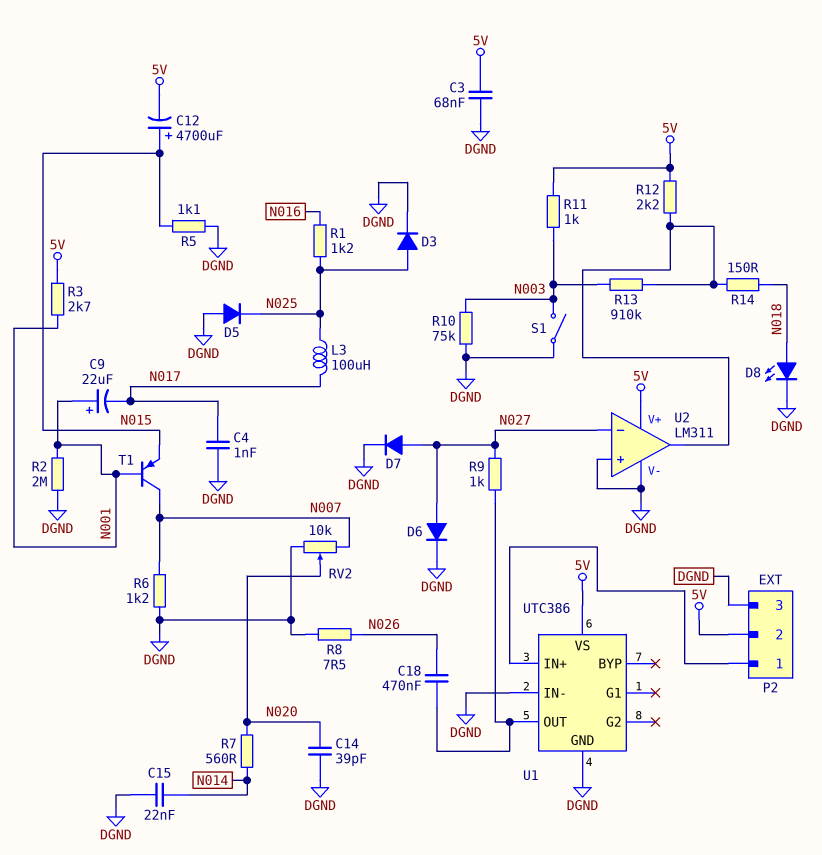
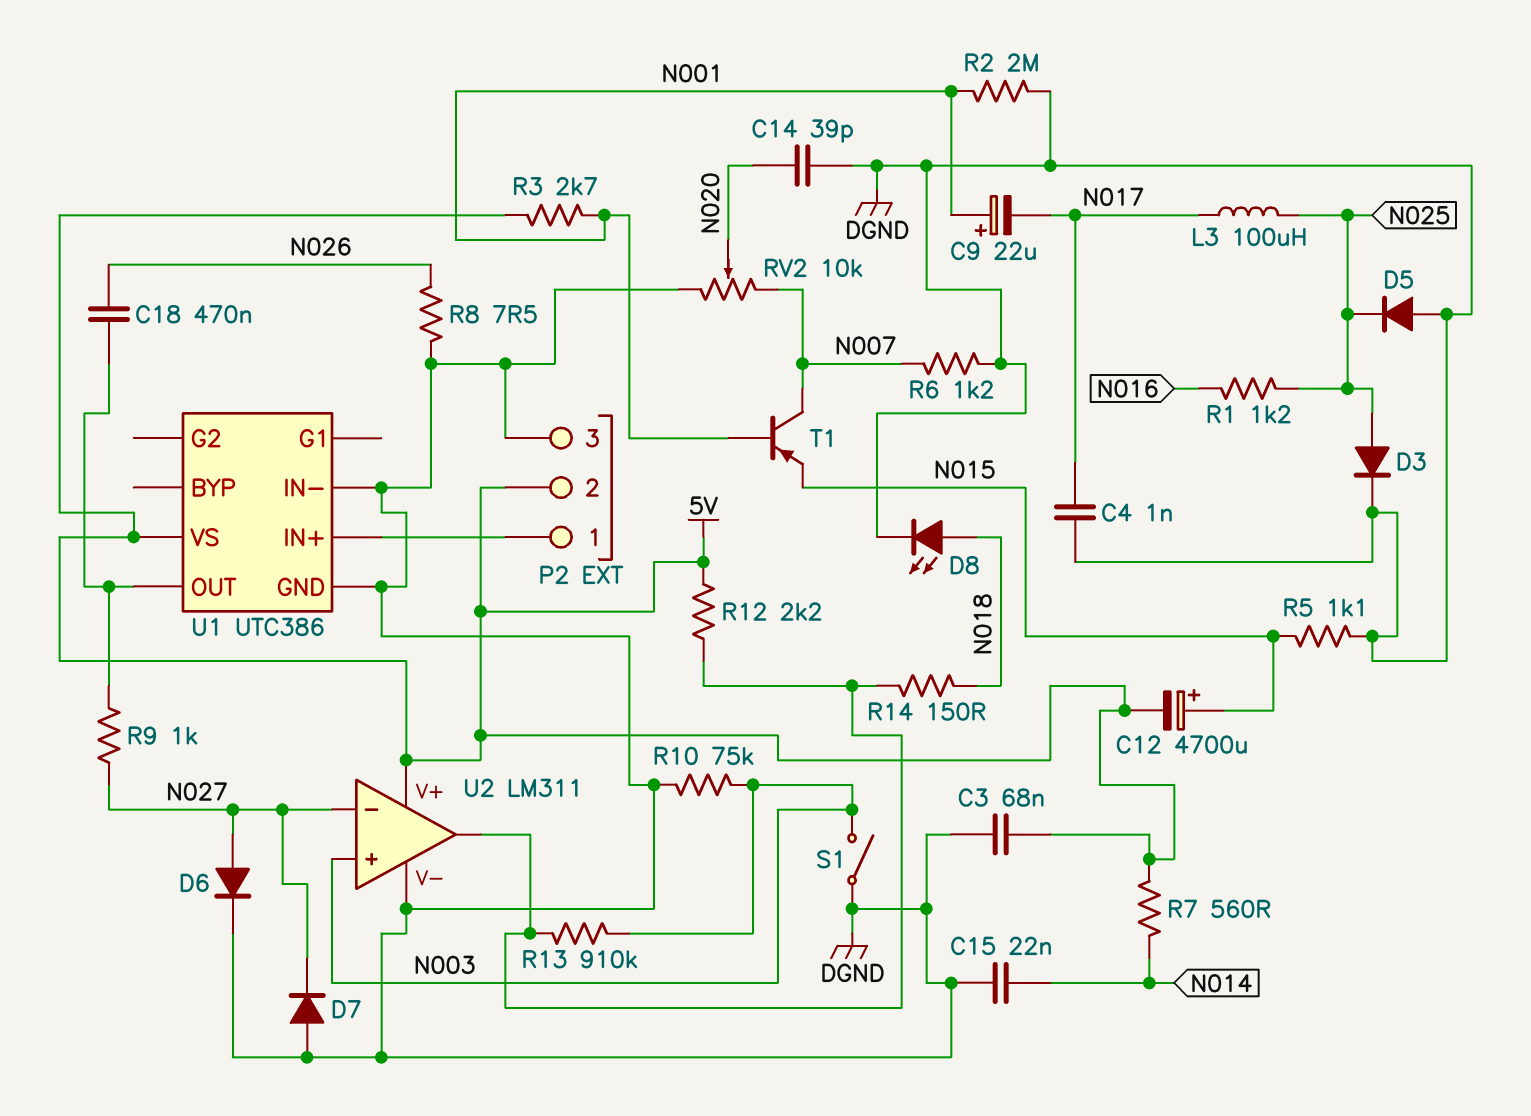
D7: diode (A N027, K DGND) -> diode (A DGND, K N027)
R7: 560 (N014, N020) -> 560 (5V, N014)
R11: 1k (5V, N003) -> none
U2 pin in+: DGND -> N003

